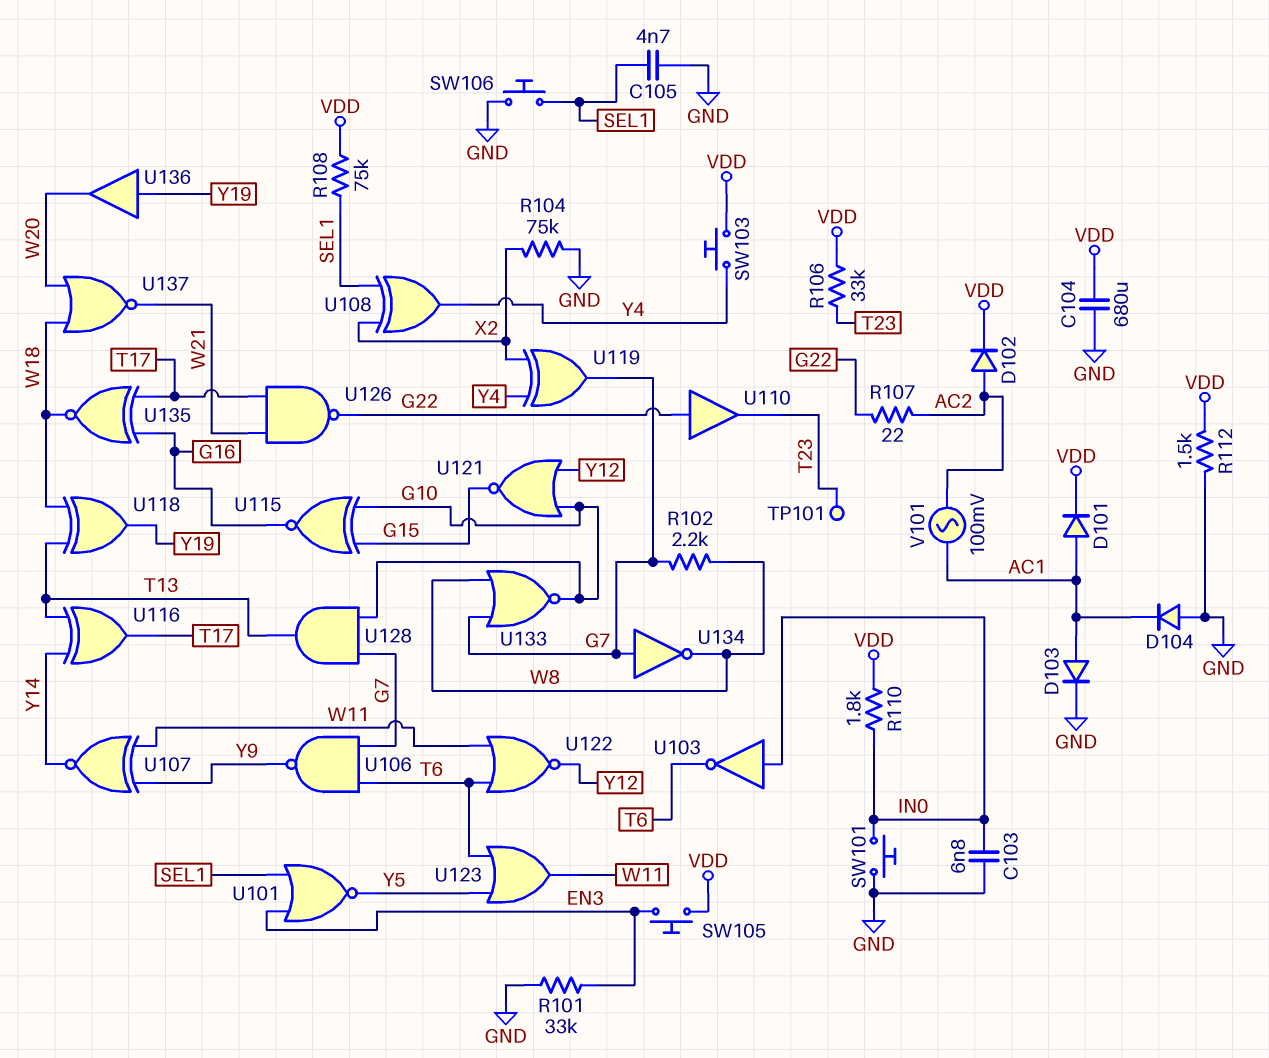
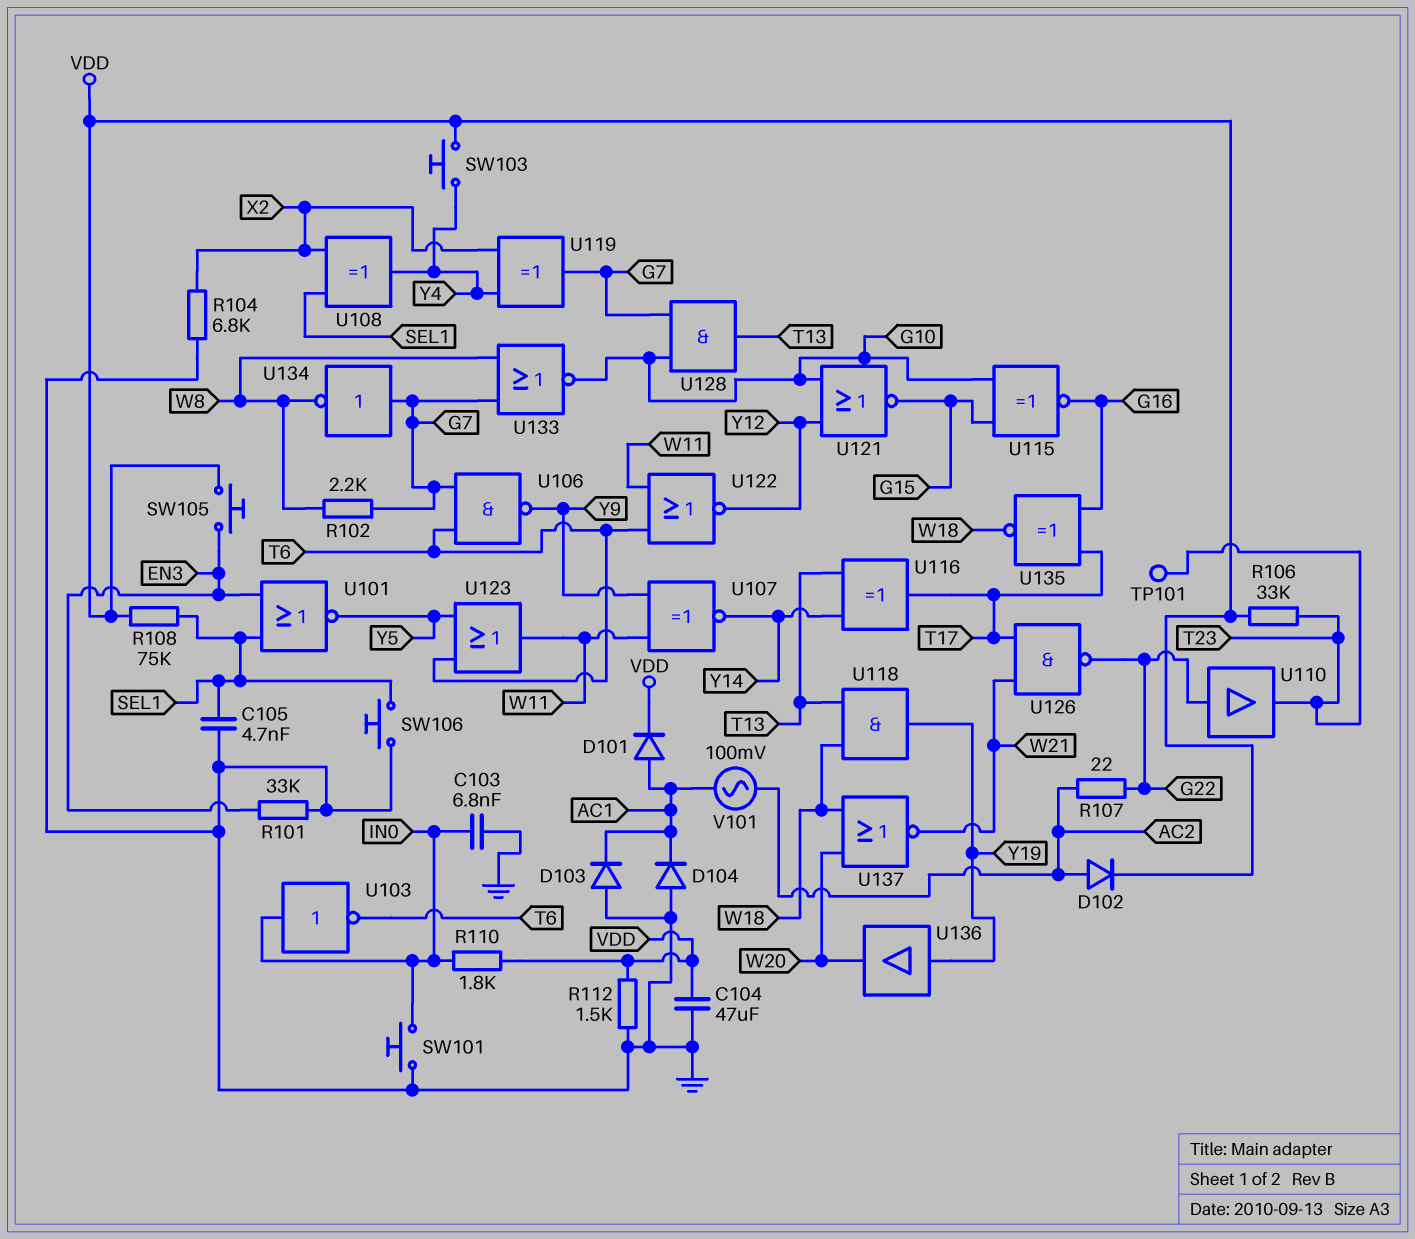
C104: 680uF (GND, VDD) -> 47uF (GND, VDD)
D103: diode (A AC1, K GND) -> diode (A GND, K AC1)
R104: 75k (GND, X2) -> 6.8k (GND, X2)
U118: XOR (in T13, in W18, out Y19) -> AND (in T13, in W18, out Y19)

